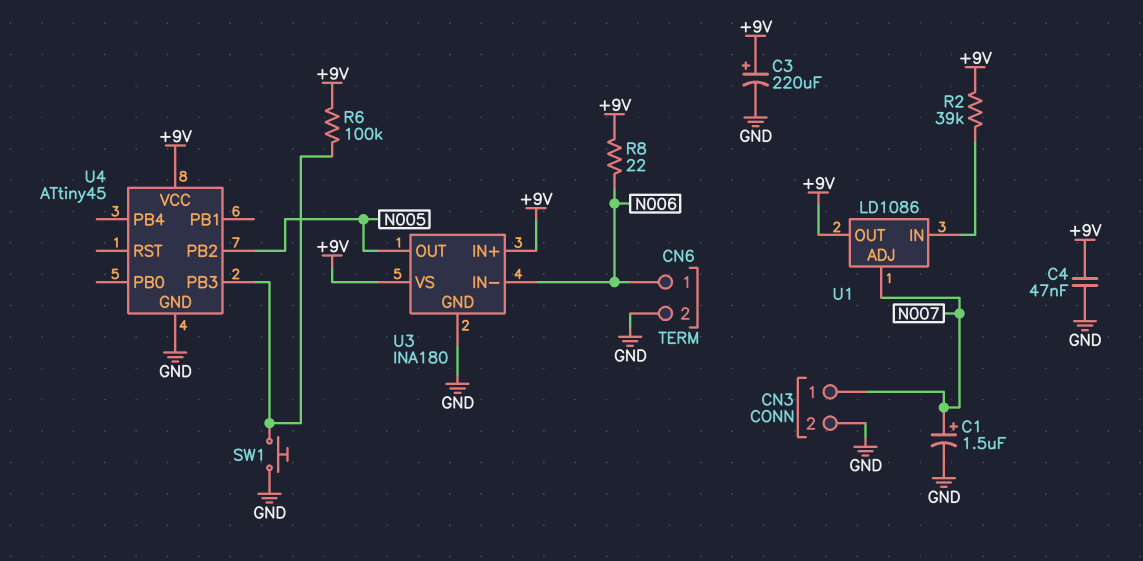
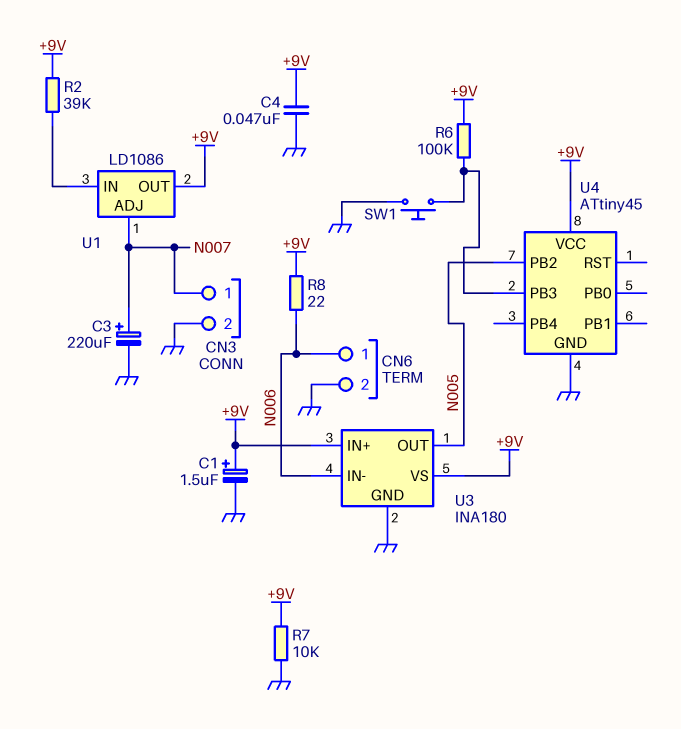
C1: 1.5uF (plus N007, minus GND) -> 1.5uF (plus +9V, minus GND)
C3: 220uF (plus +9V, minus GND) -> 220uF (plus N007, minus GND)
R7: none -> 10k (+9V, GND)

